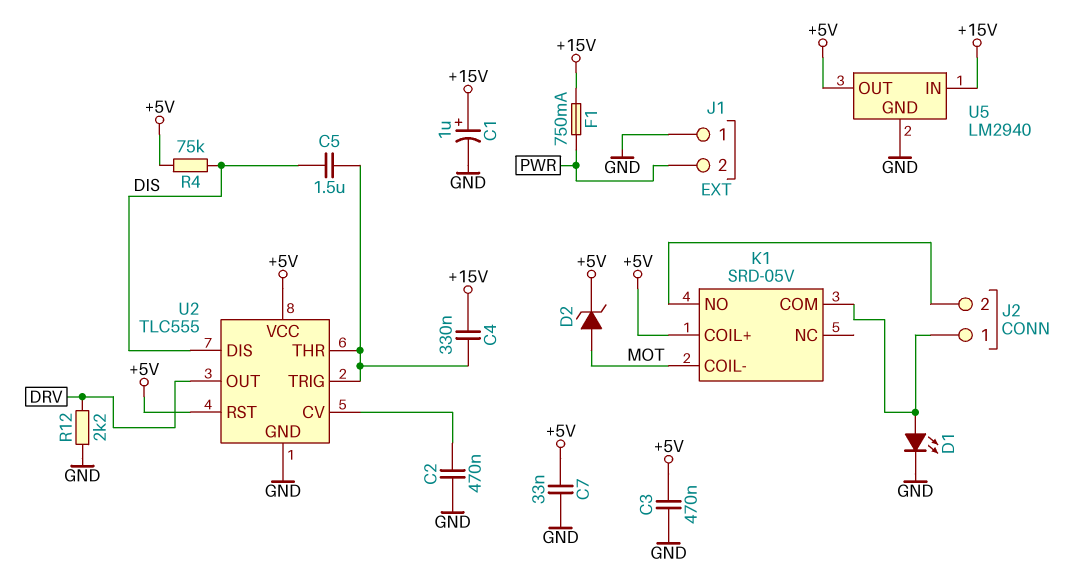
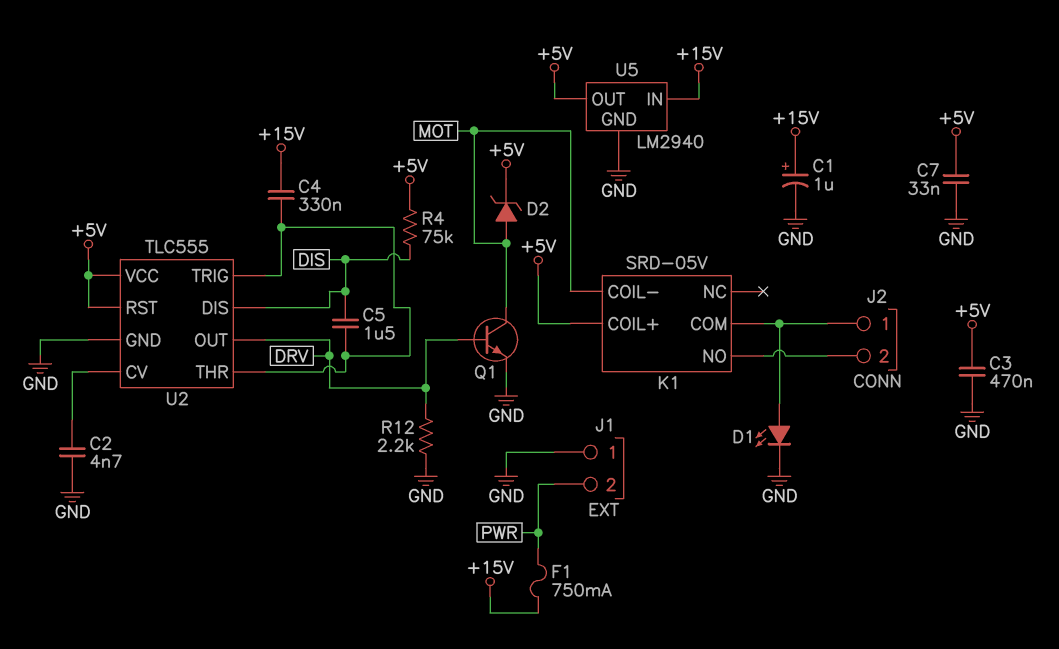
C2: 470nF (GND, U2/CV) -> 4.7nF (GND, U2/CV)
Q1: none -> NPN (B DRV, C MOT, E GND)

